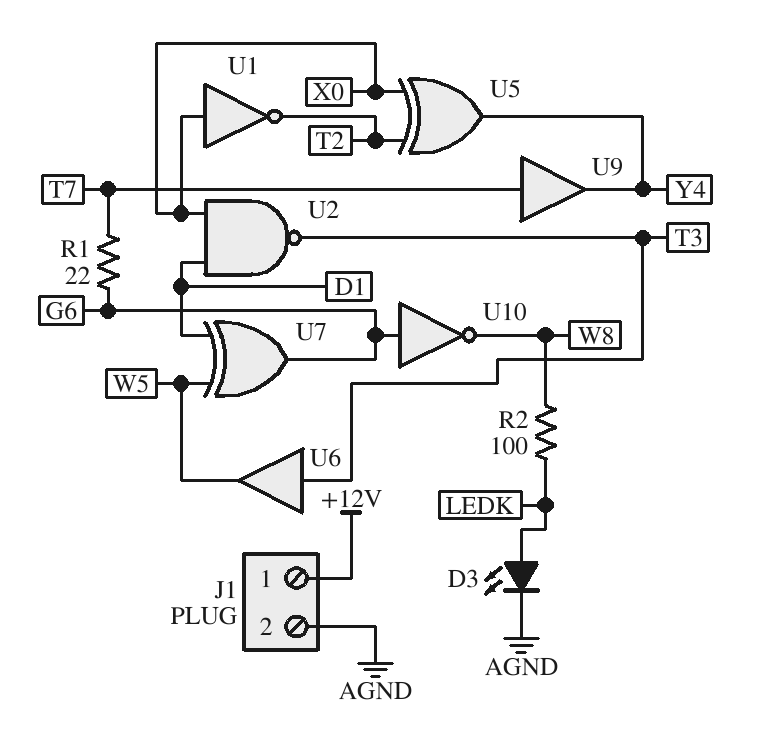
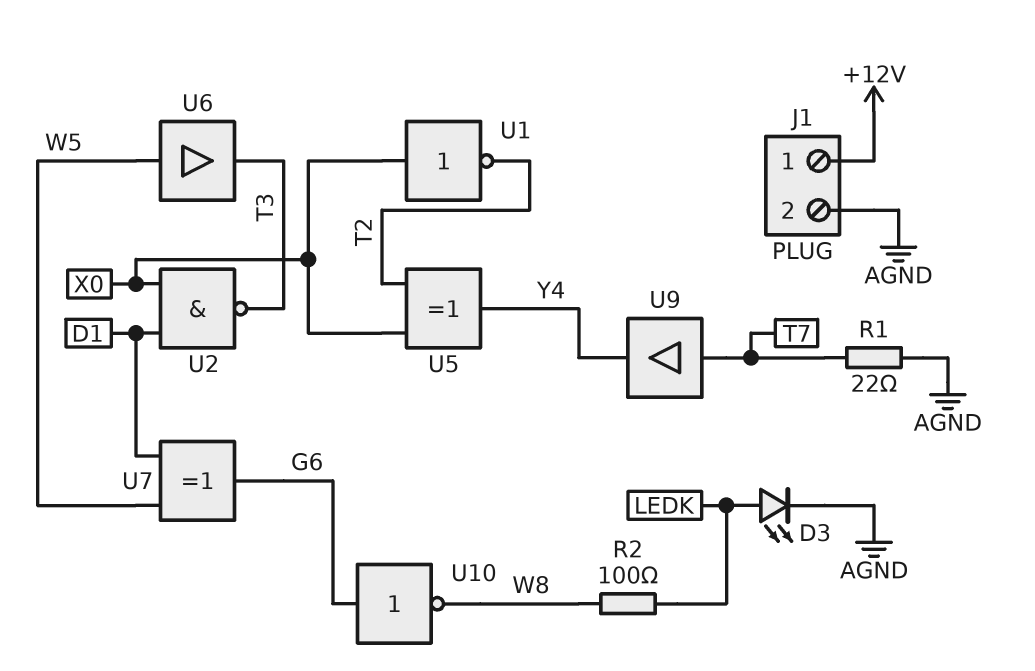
R1: 22 (G6, T7) -> 22 (AGND, T7)
U6: buffer (in T3, out W5) -> buffer (in W5, out T3)

